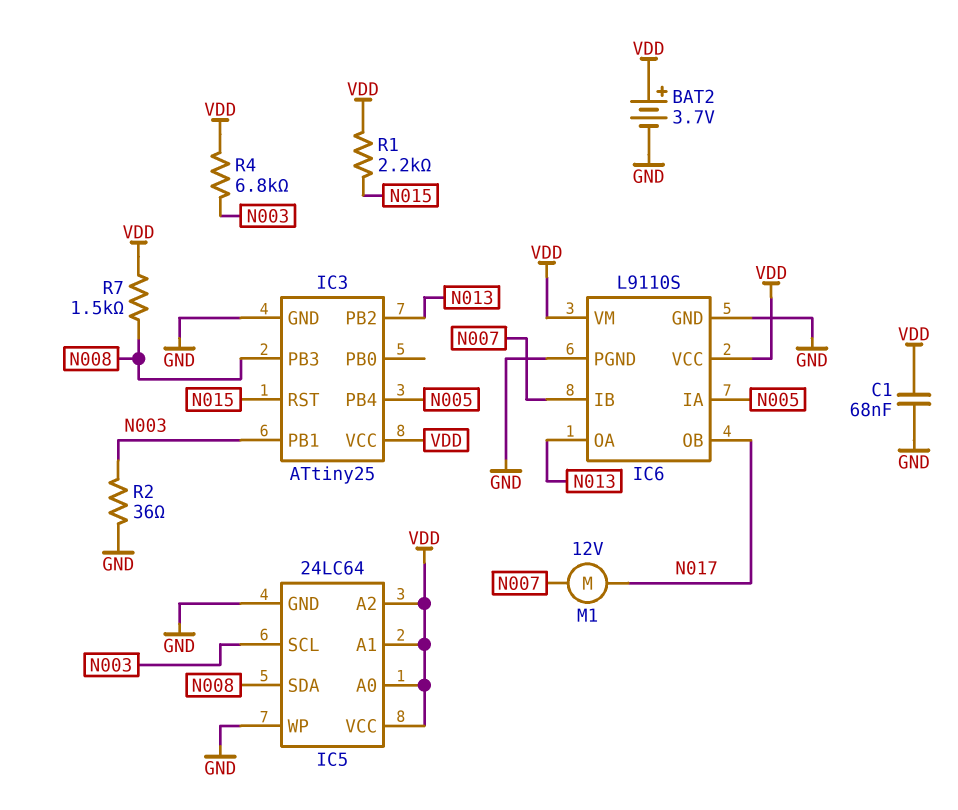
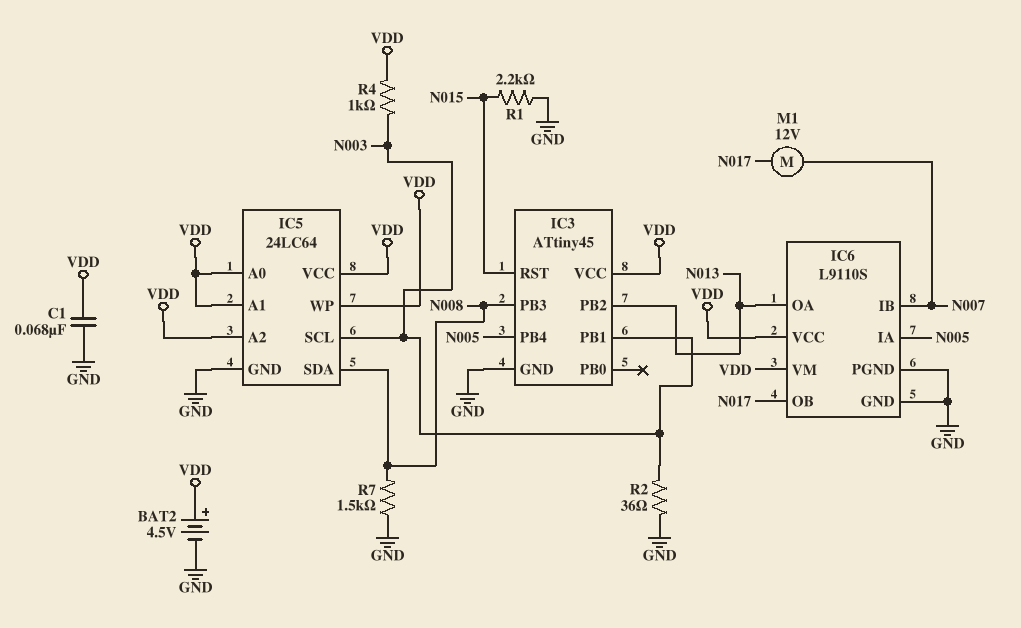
BAT2: 3.7V (plus VDD, minus GND) -> 4.5V (plus VDD, minus GND)
IC3: ATtiny25 -> ATtiny45
IC5 pin WP: GND -> VDD
R1: 2.2k (N015, VDD) -> 2.2k (GND, N015)
R4: 6.8k (N003, VDD) -> 1k (N003, VDD)
R7: 1.5k (N008, VDD) -> 1.5k (GND, N008)

